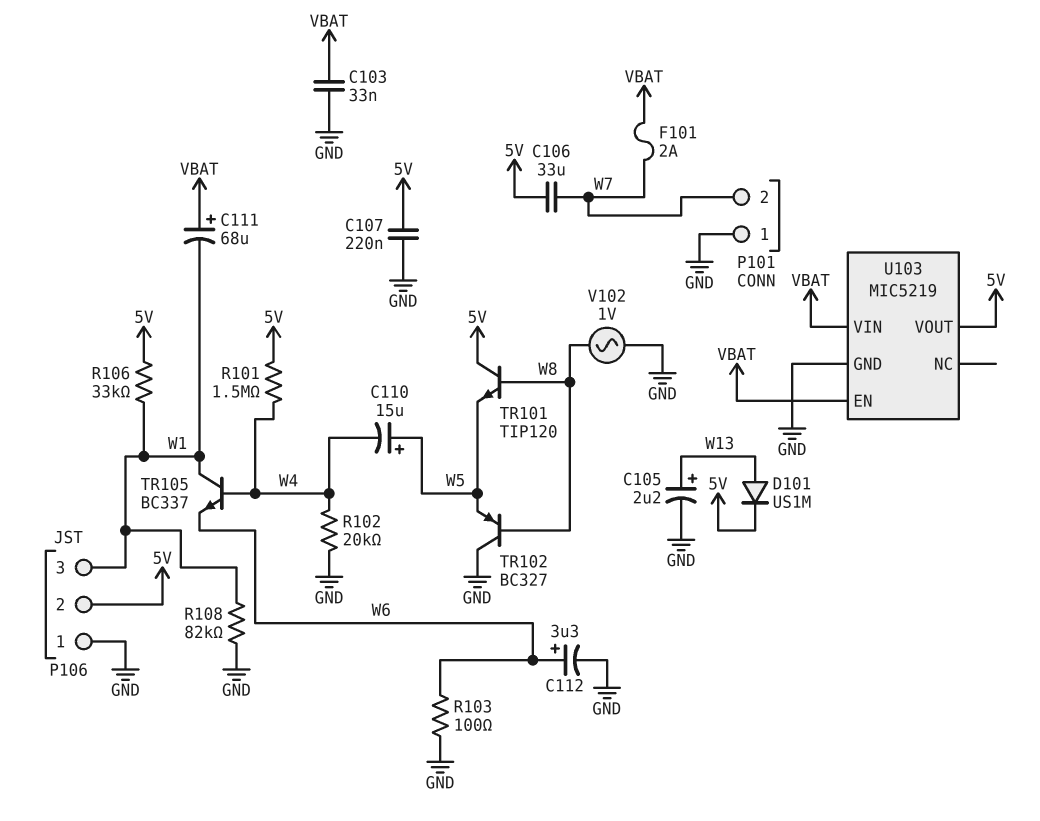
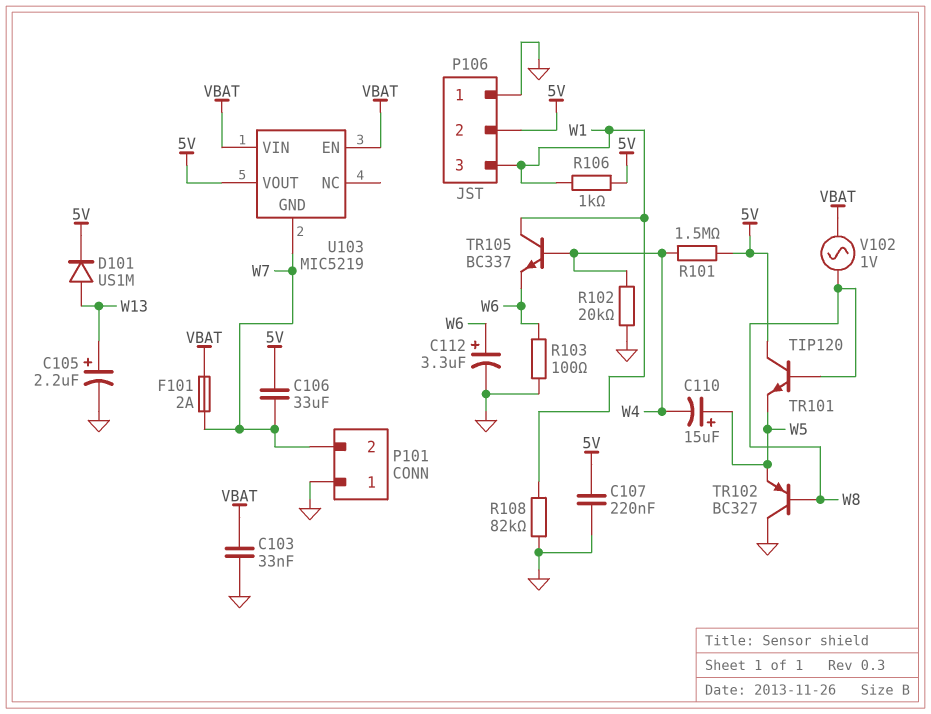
C111: 68uF (plus VBAT, minus W1) -> none
R106: 33k (5V, W1) -> 1k (5V, W1)
U103 pin GND: GND -> W7
V102: AC 1V (GND, W8) -> AC 1V (VBAT, W8)

